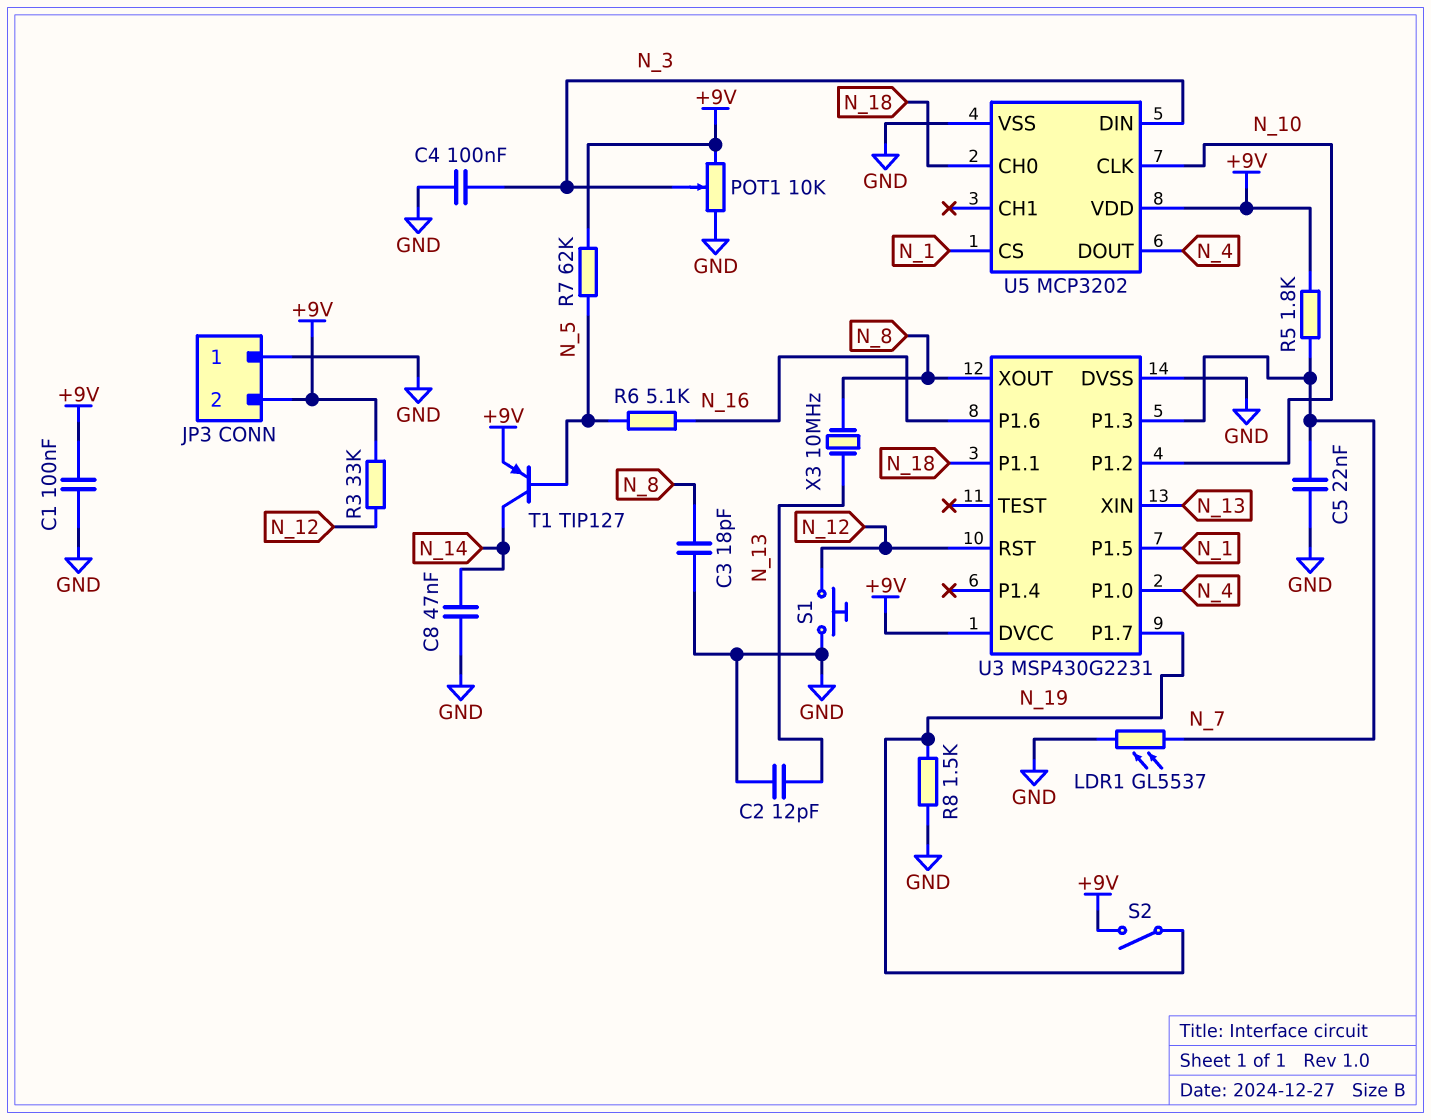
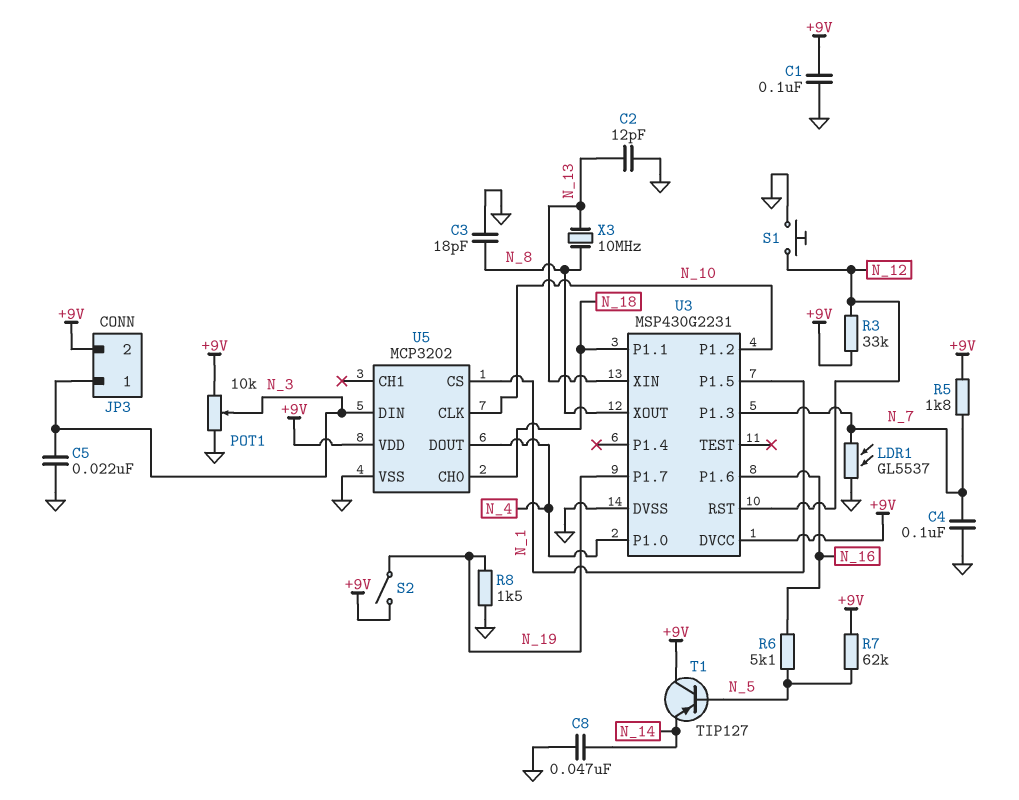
C4: 100nF (GND, N_3) -> 100nF (GND, N_7)
C5: 22nF (GND, N_7) -> 22nF (GND, N_3)
JP3 pin 1: GND -> N_3
T1: PNP TIP127 (B N_5, C N_14, E +9V) -> PNP TIP127 (B N_5, C +9V, E N_14)

